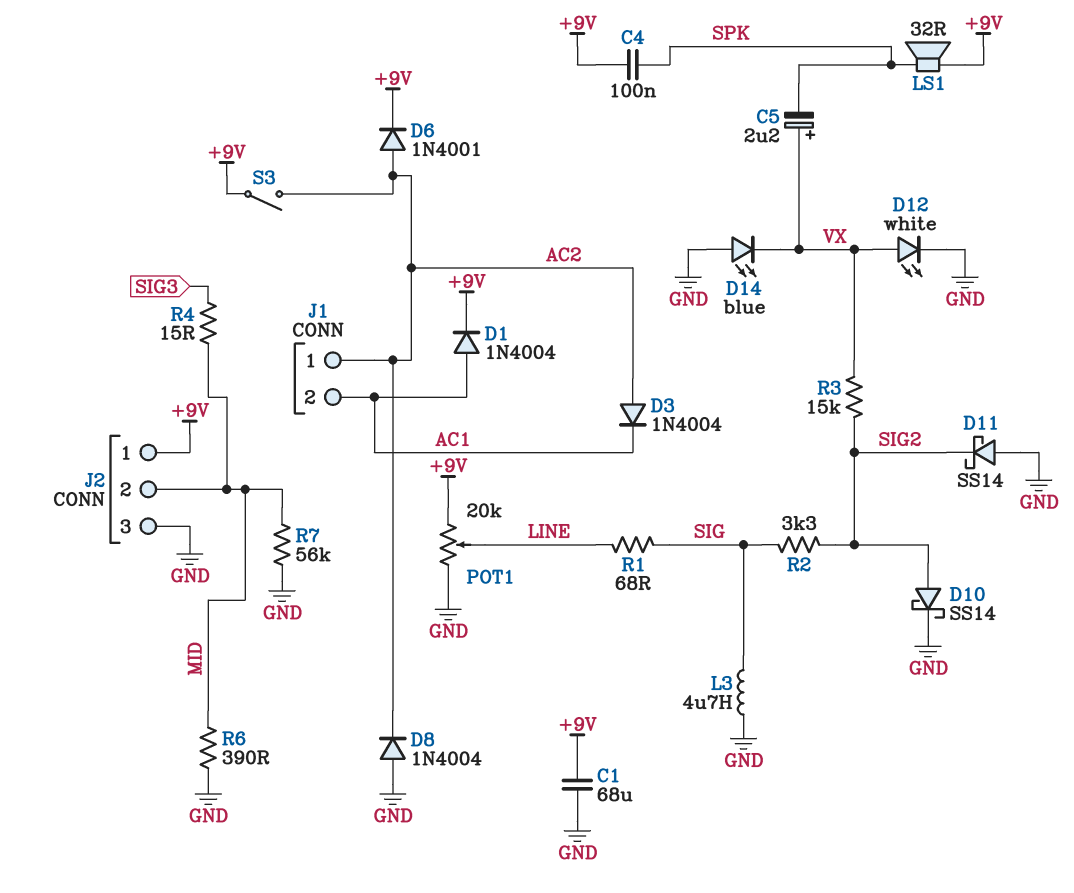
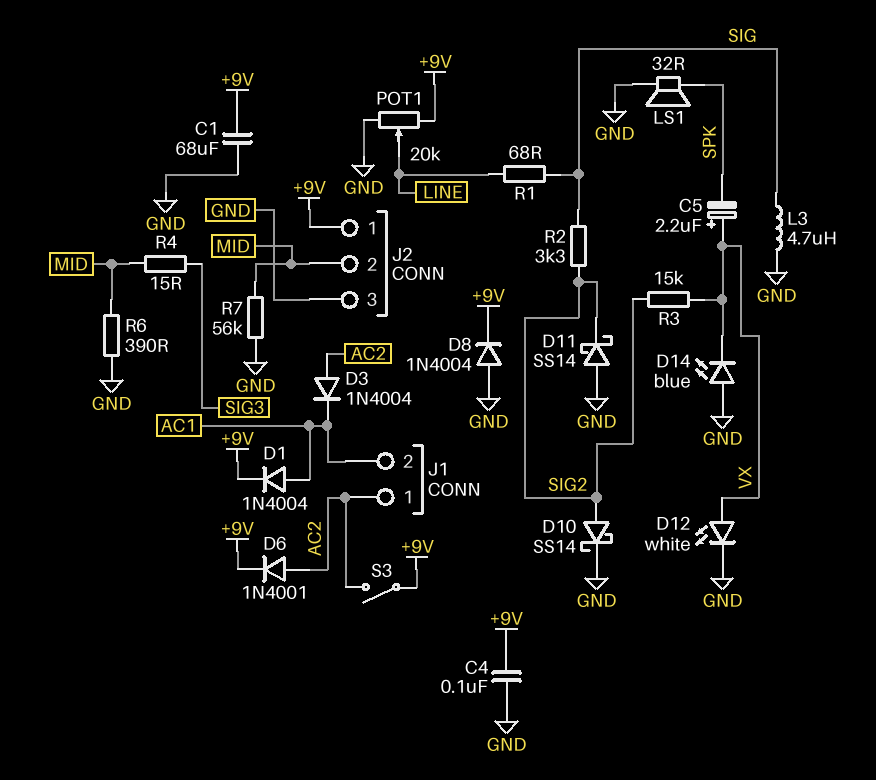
C4: 100nF (+9V, SPK) -> 100nF (+9V, GND)
D8: diode 1N4004 (A GND, K AC2) -> diode 1N4004 (A GND, K +9V)
LS1: speaker 32R (+9V, SPK) -> speaker 32R (GND, SPK)

